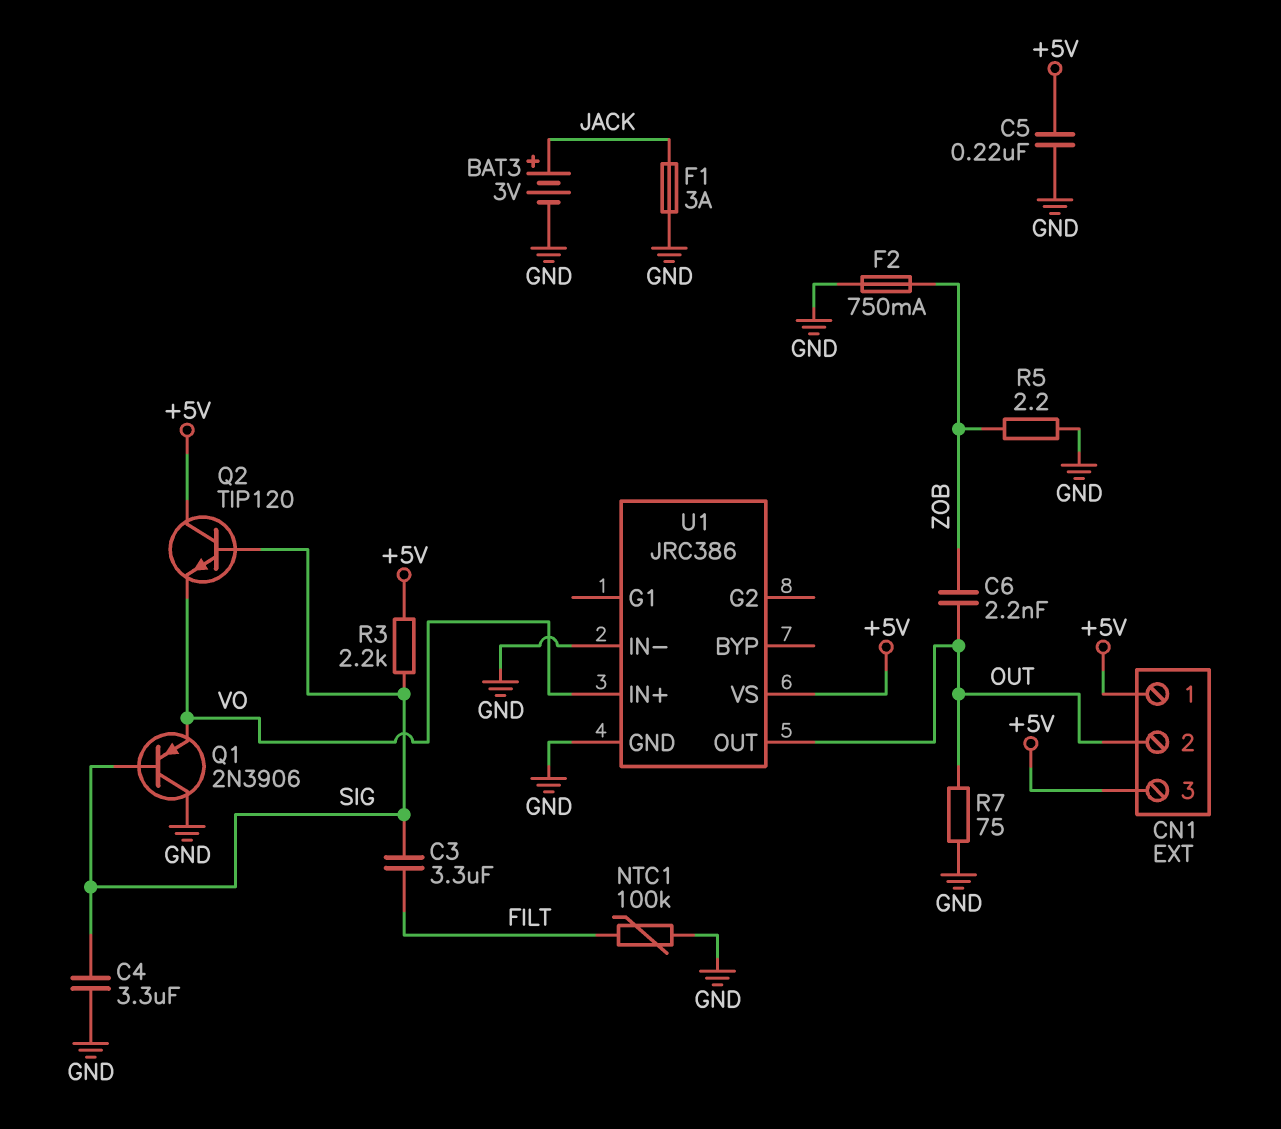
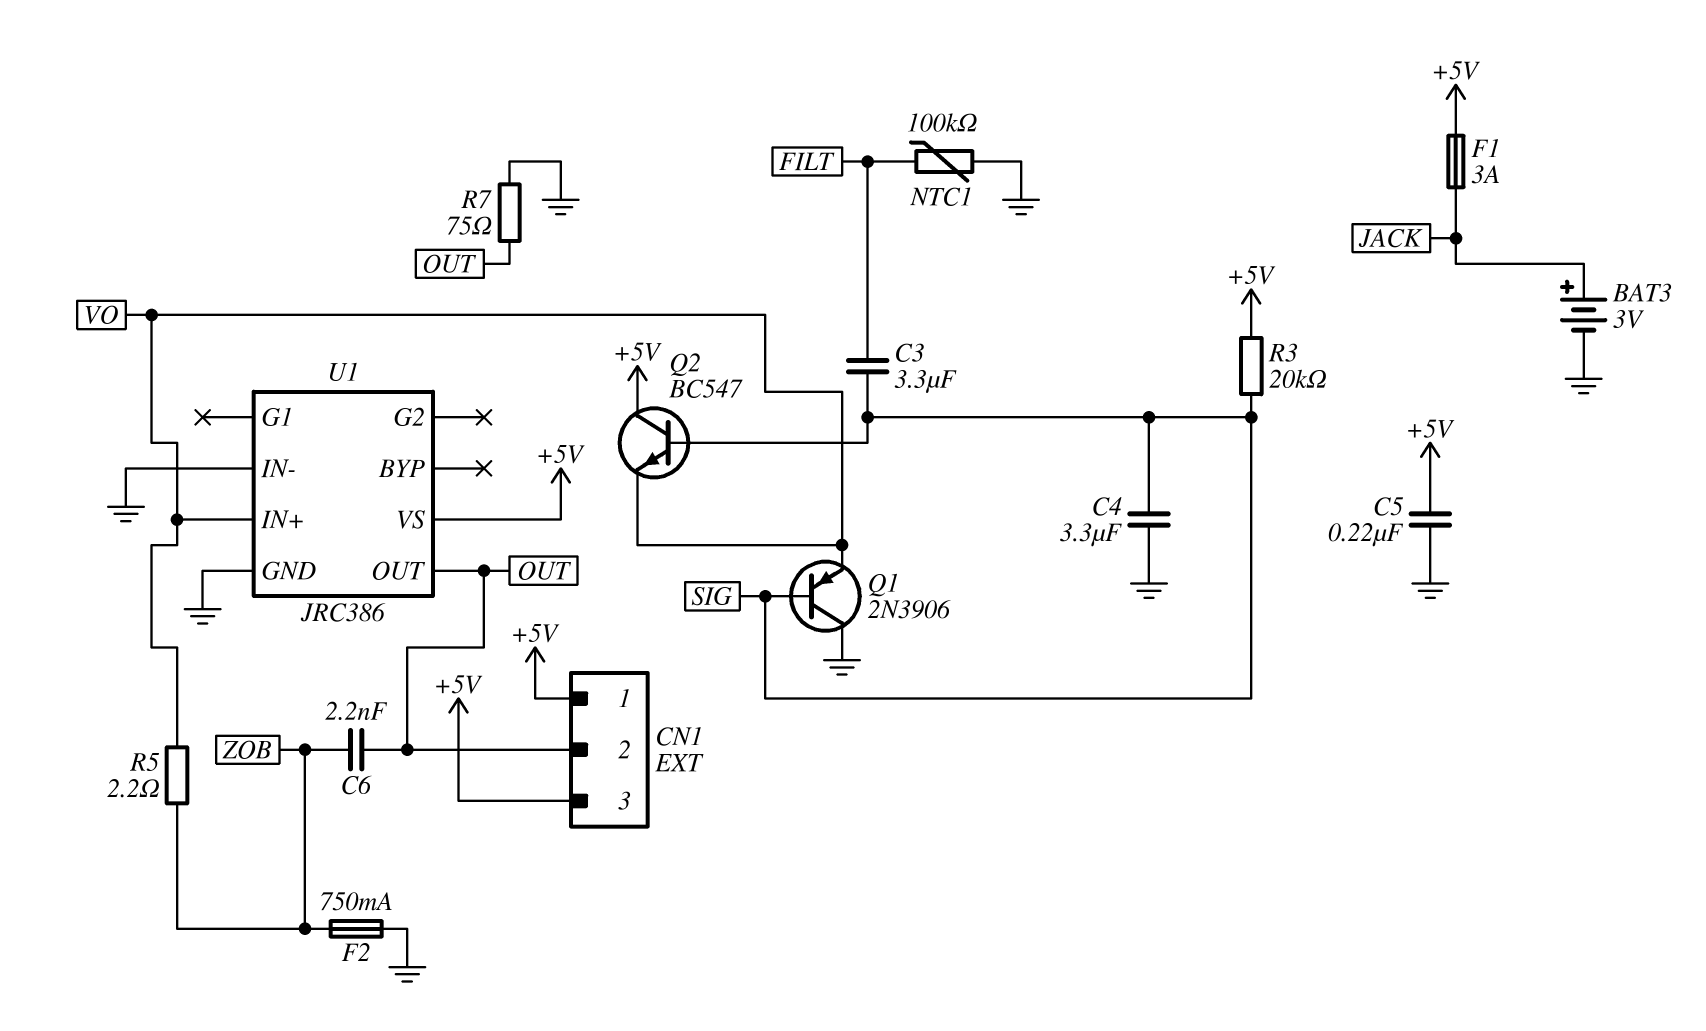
F1: 3A (GND, JACK) -> 3A (+5V, JACK)
Q2: NPN TIP120 (B SIG, C +5V, E VO) -> NPN BC547 (B SIG, C +5V, E VO)
R3: 2.2k (+5V, SIG) -> 20k (+5V, SIG)
R5: 2.2 (GND, ZOB) -> 2.2 (VO, ZOB)

